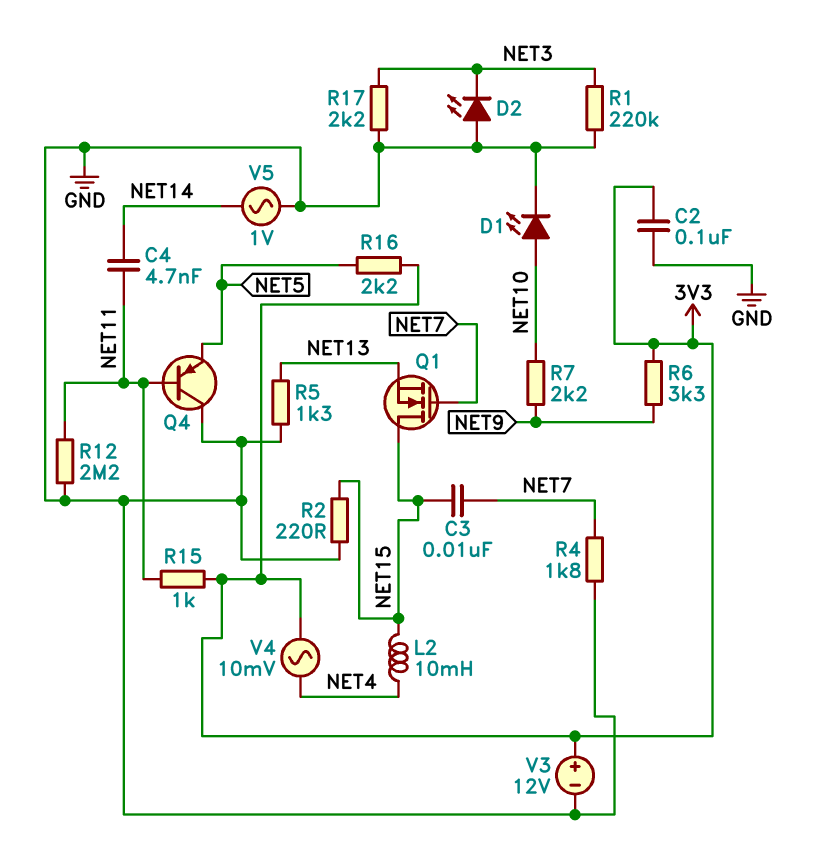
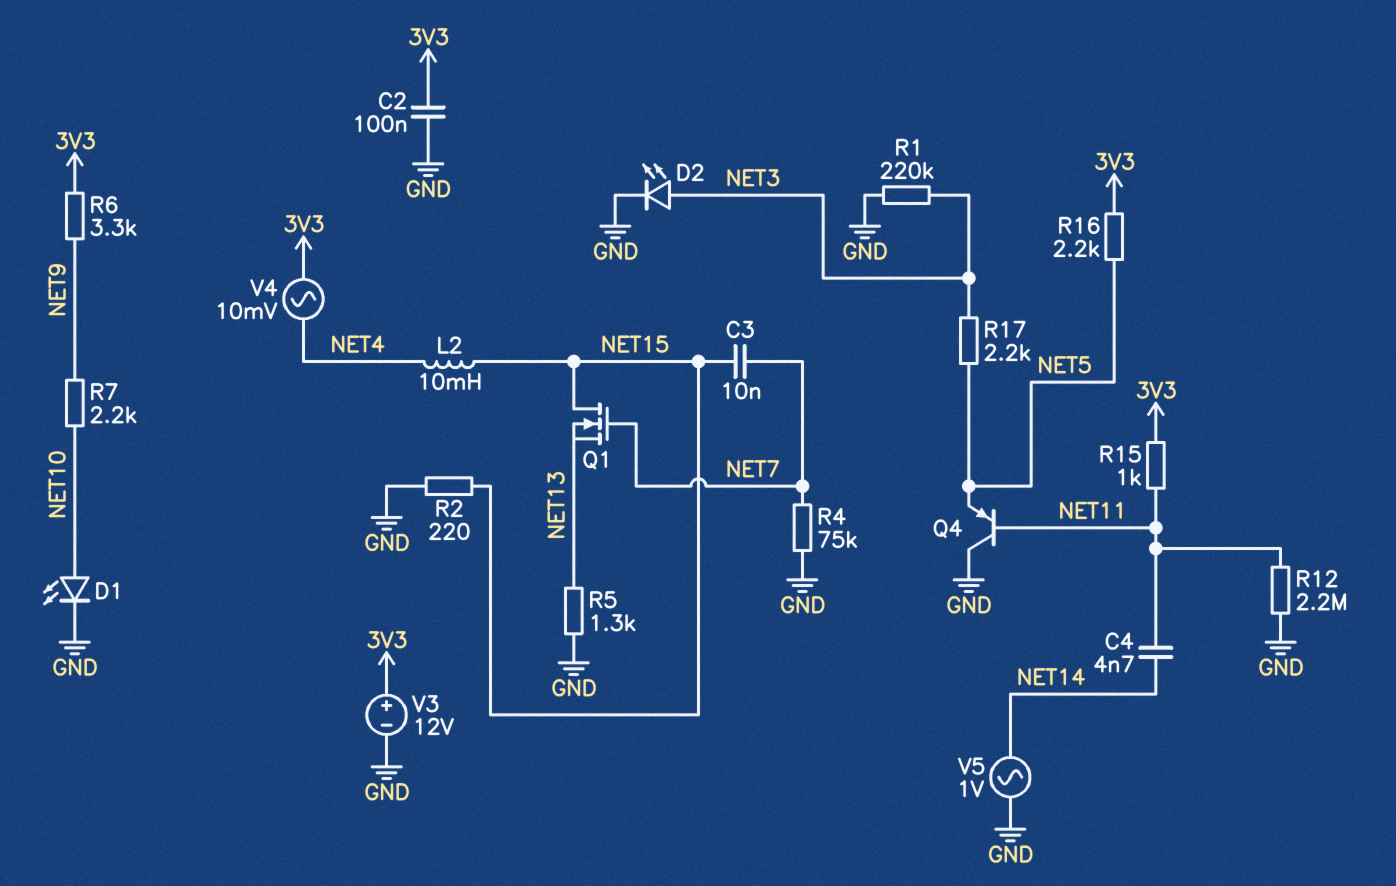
D2: LED (A GND, K NET3) -> LED (A NET3, K GND)
R4: 1.8k (GND, NET7) -> 75k (GND, NET7)
R17: 2.2k (GND, NET3) -> 2.2k (NET3, NET5)

